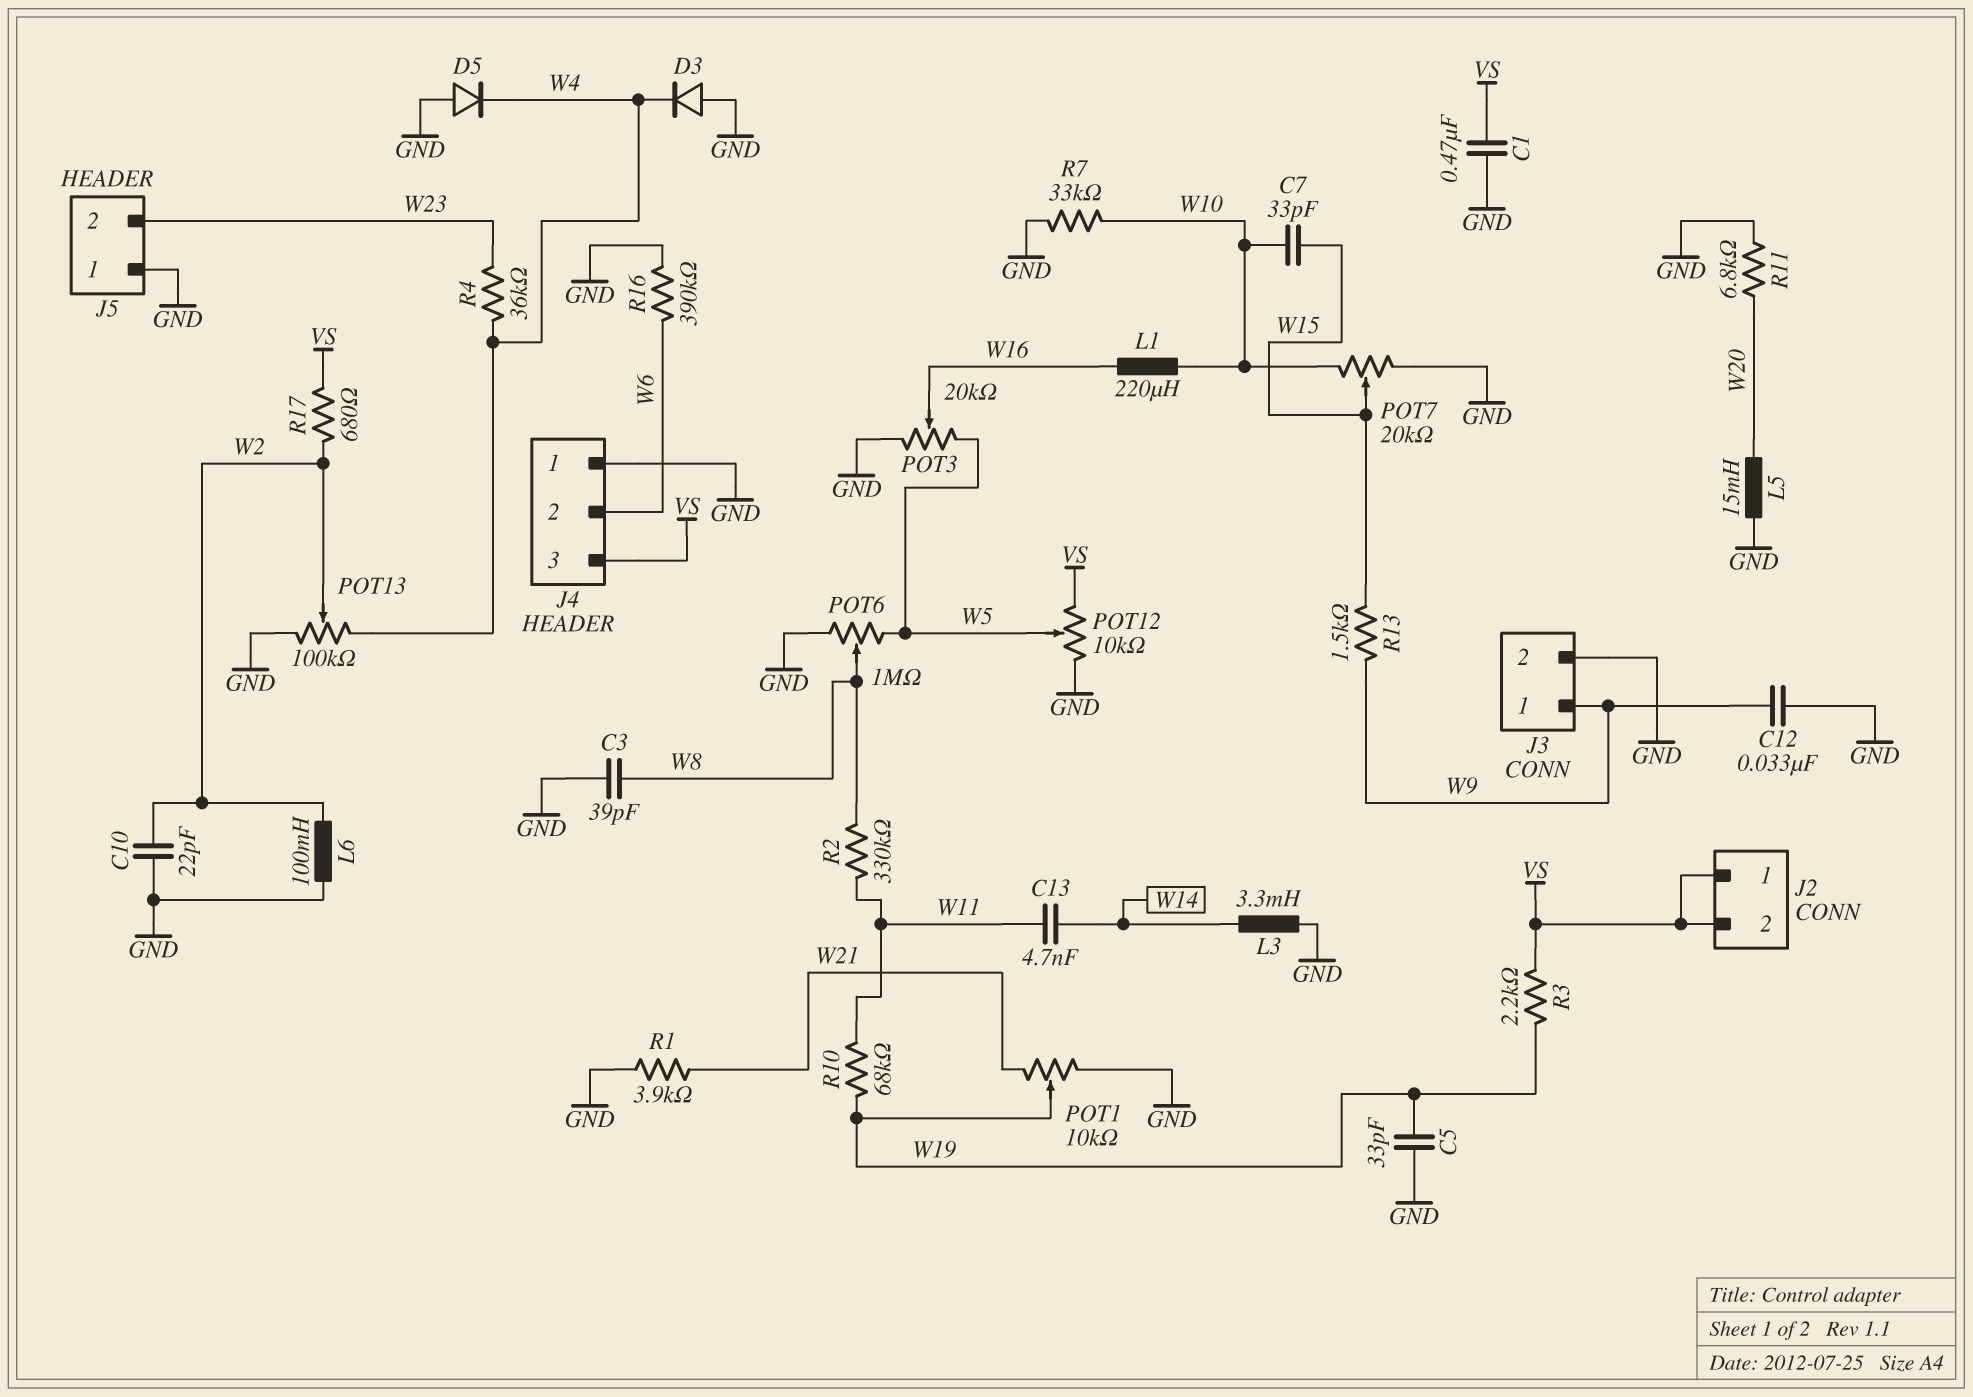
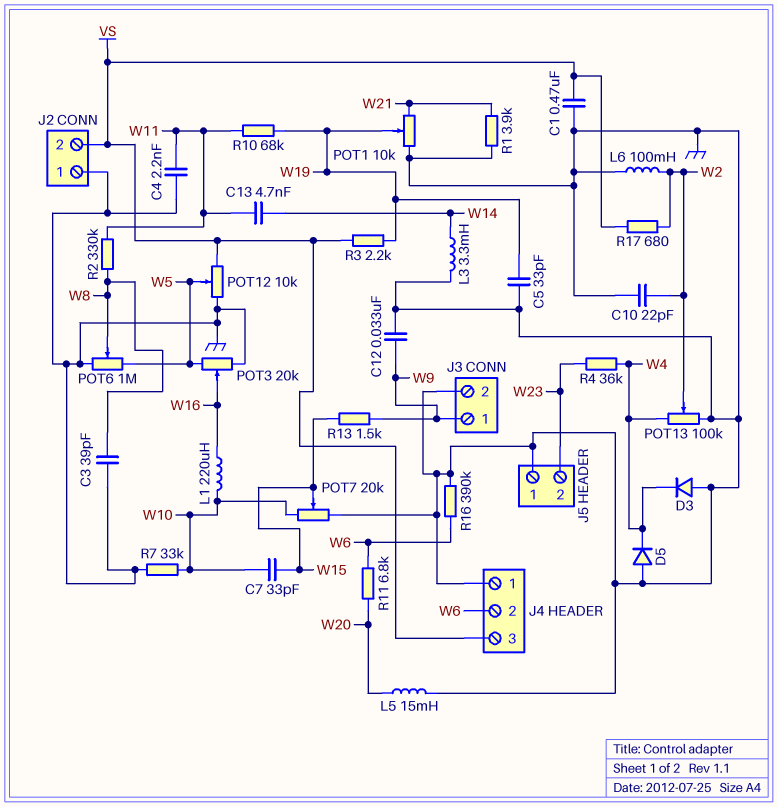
C4: none -> 2.2nF (GND, W11)
J2 pin 1: VS -> GND
R11: 6.8k (GND, W20) -> 6.8k (W6, W20)

